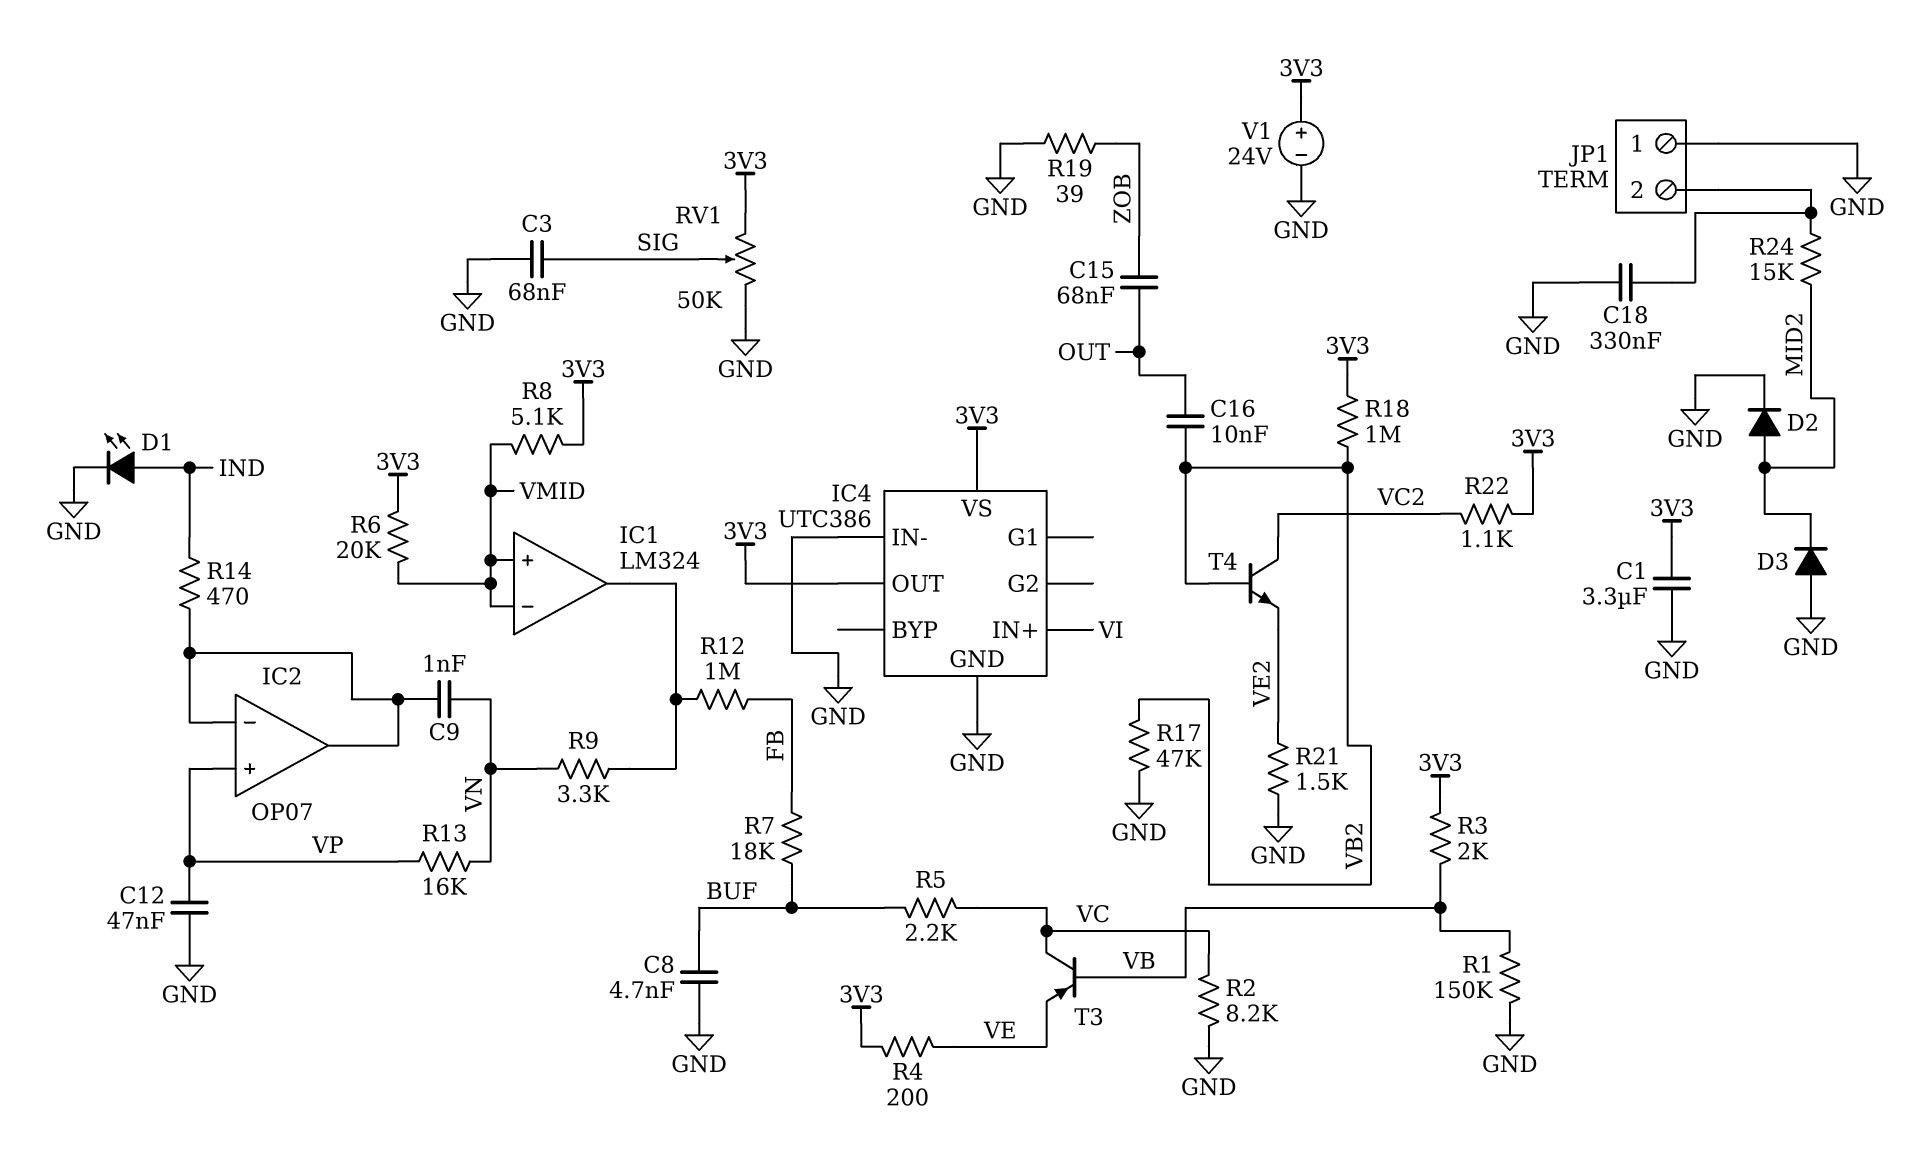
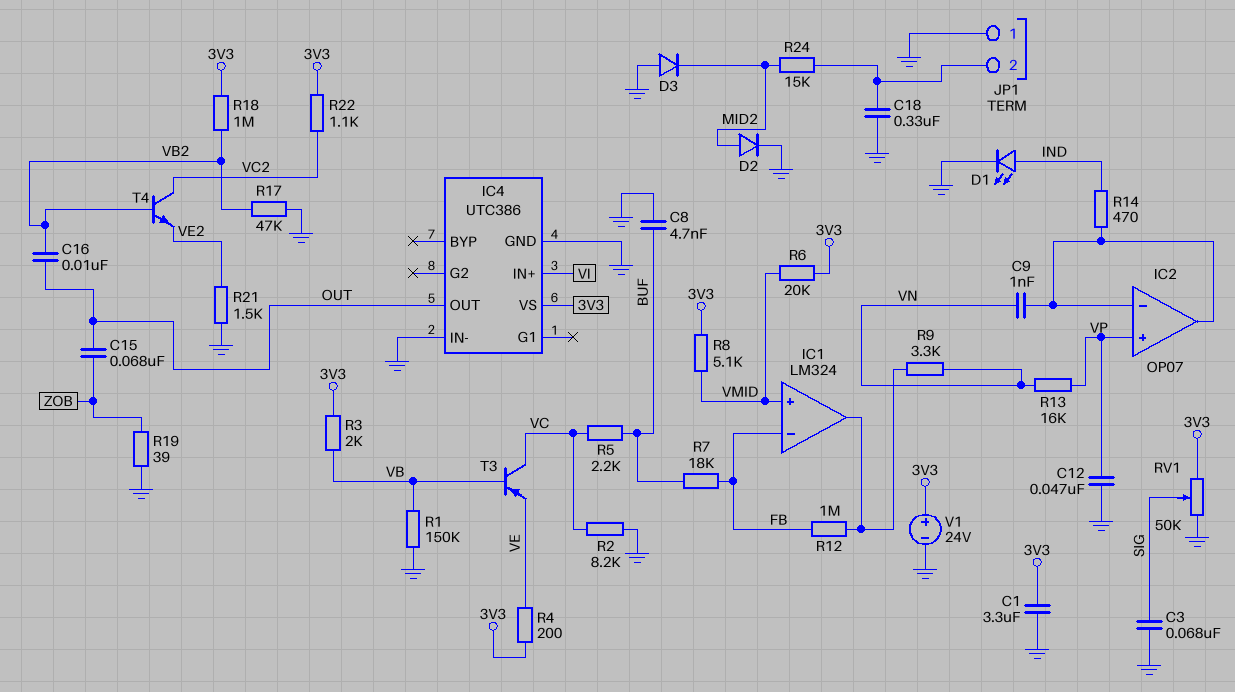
IC1 pin in-: VMID -> FB
IC4 pin OUT: 3V3 -> OUT

